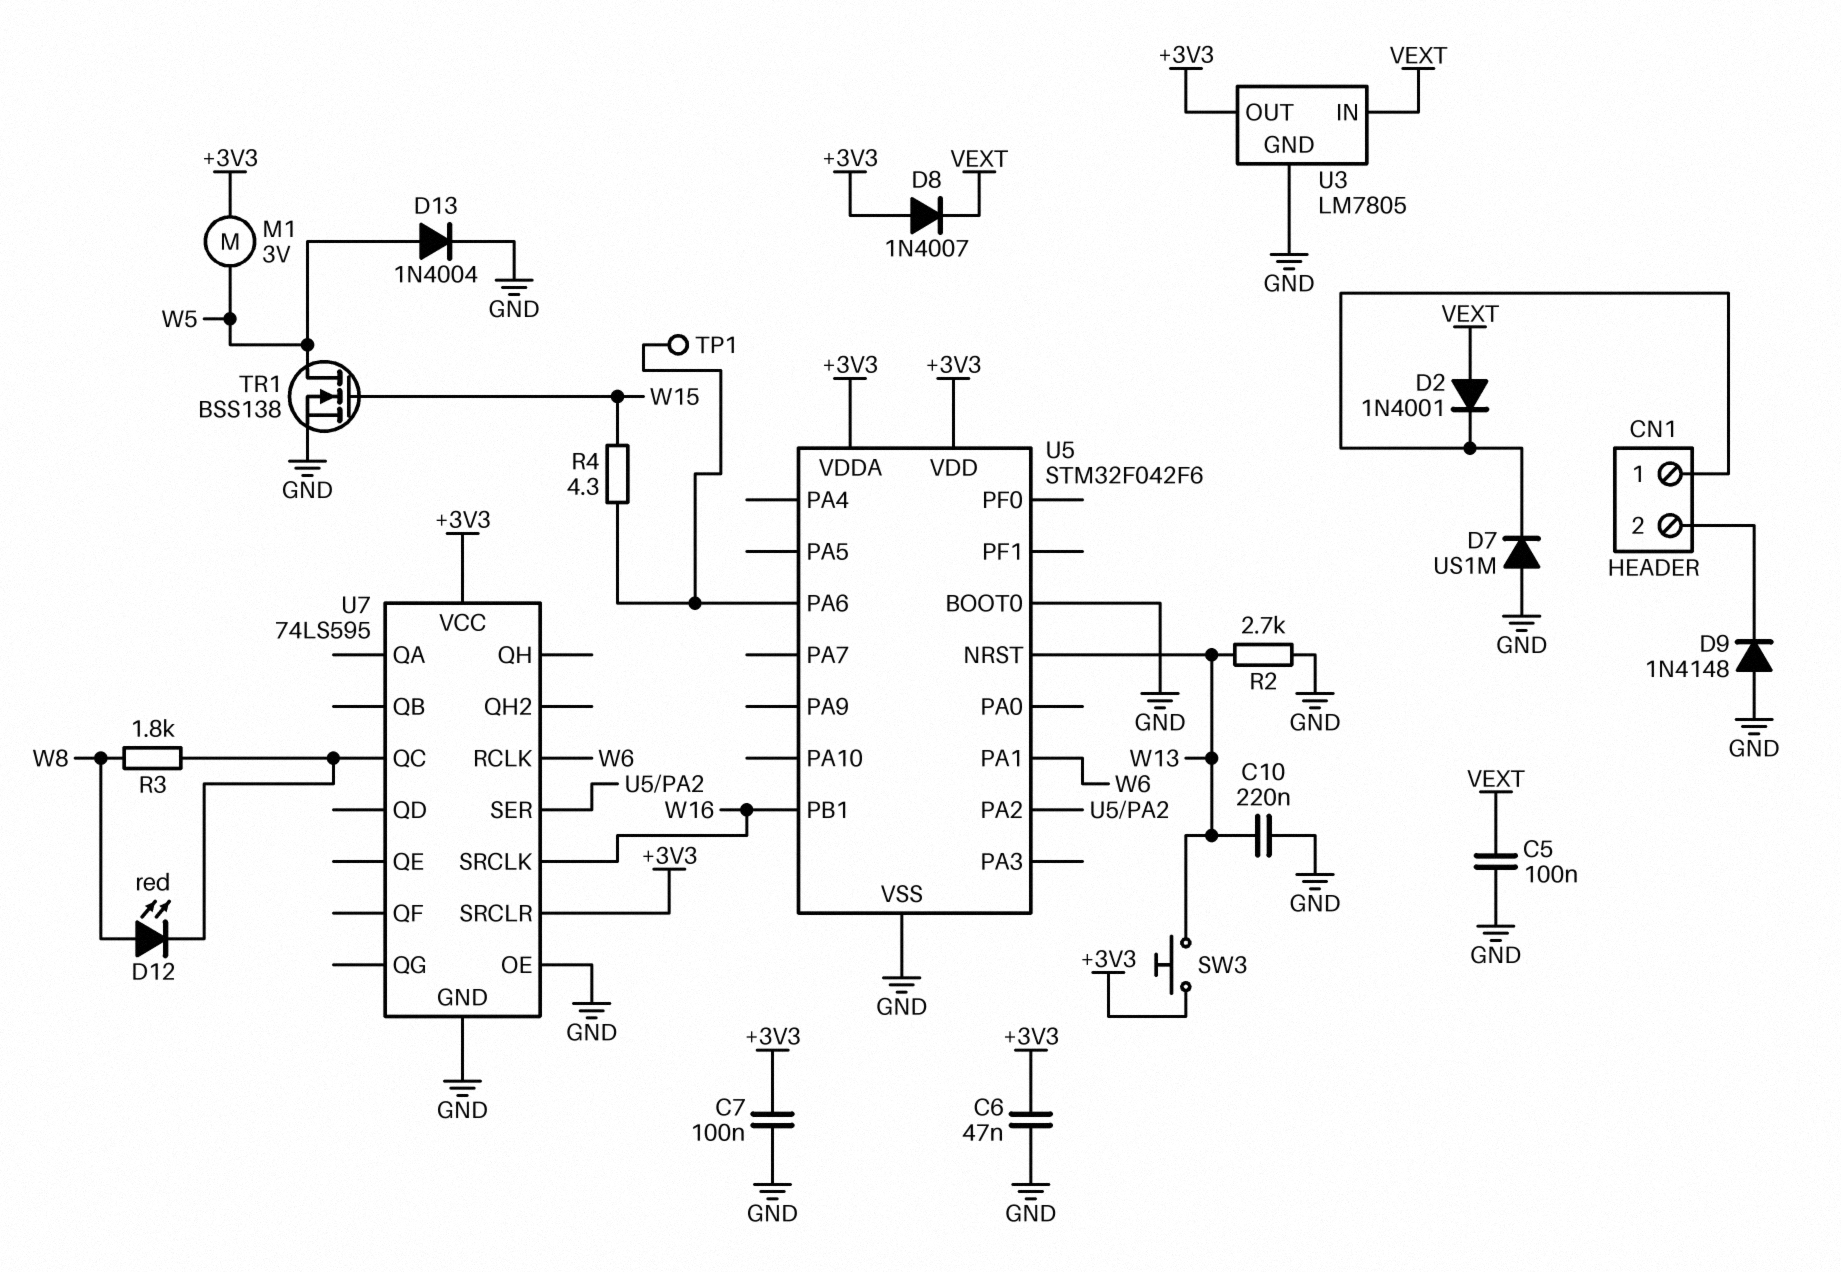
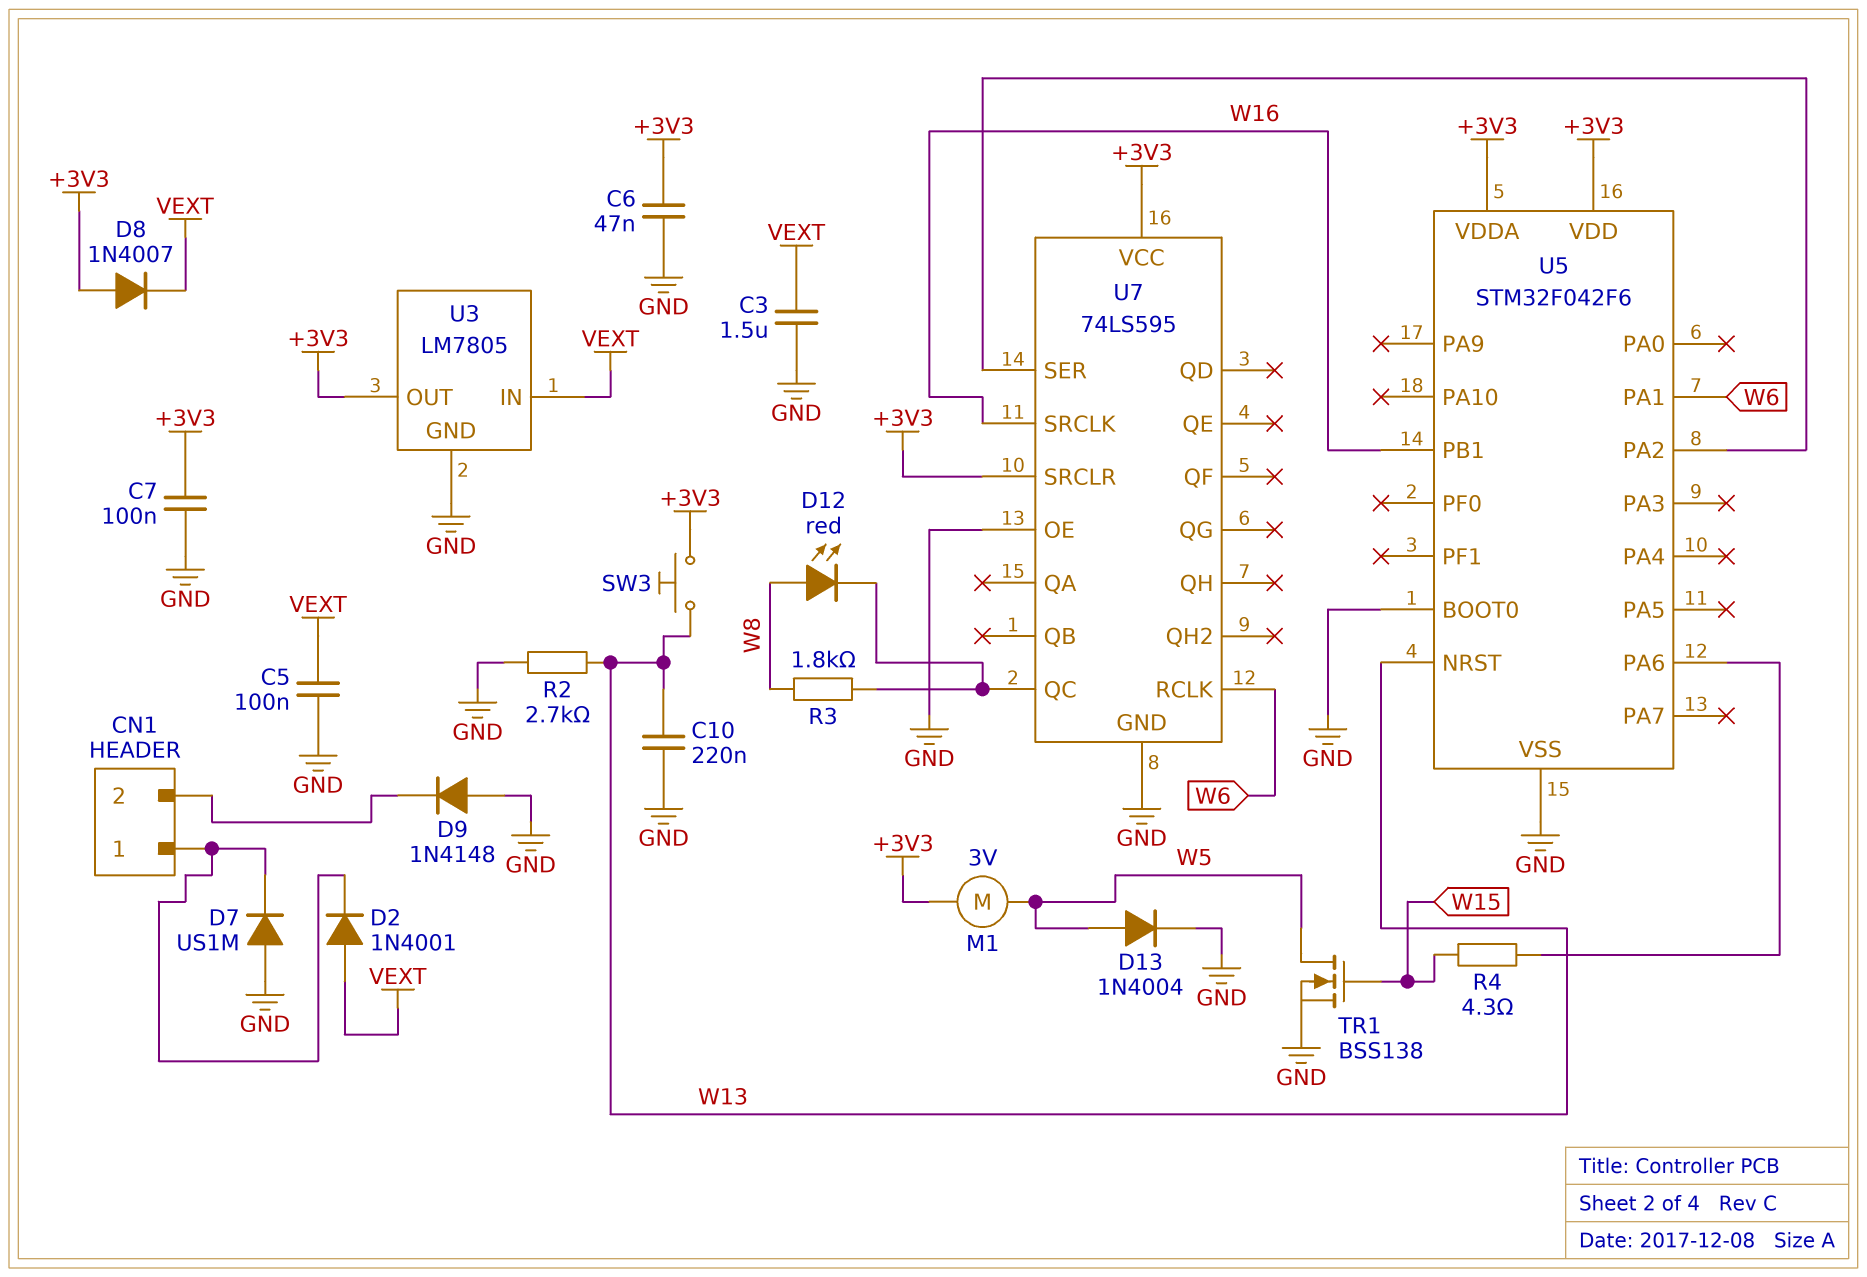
C3: none -> 1.5uF (GND, VEXT)
TP1: test point (U5/PA6) -> none

